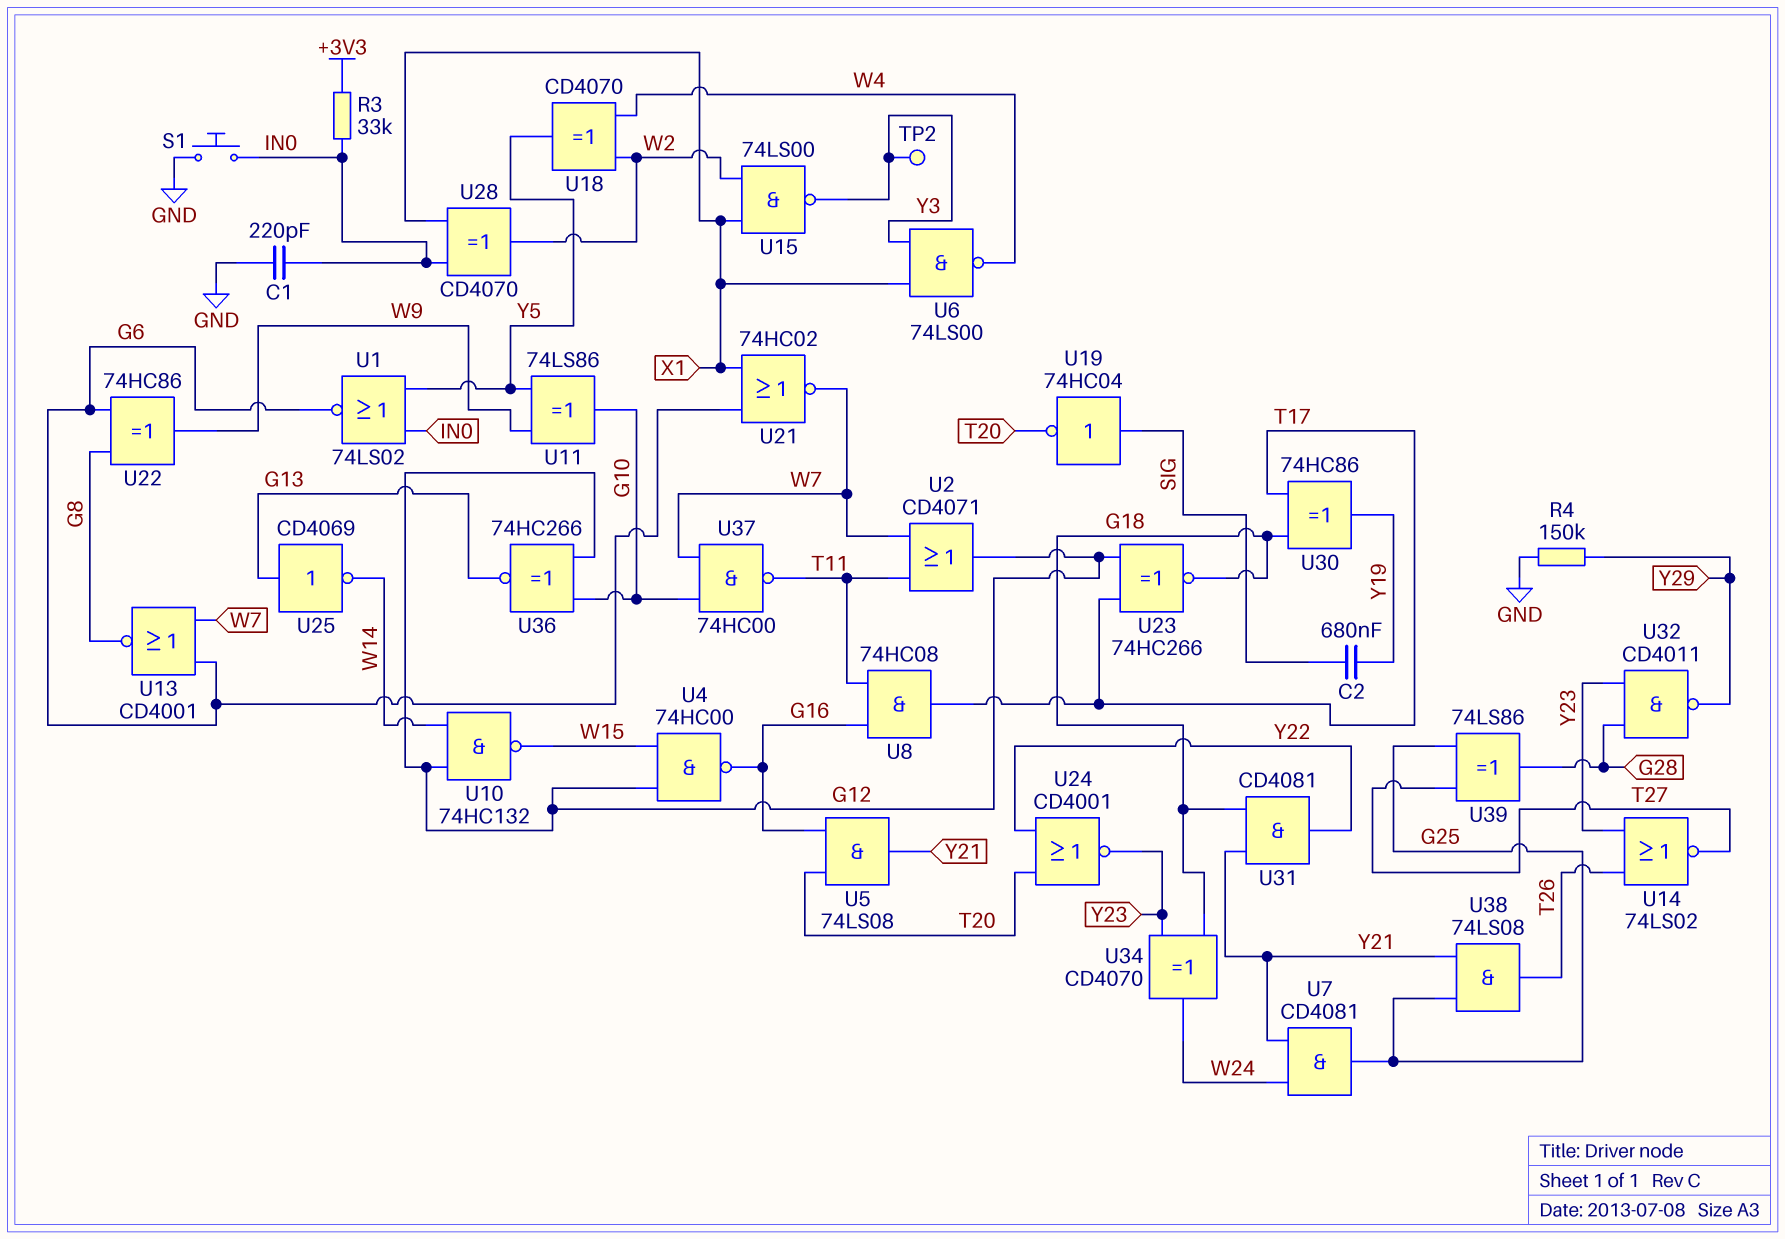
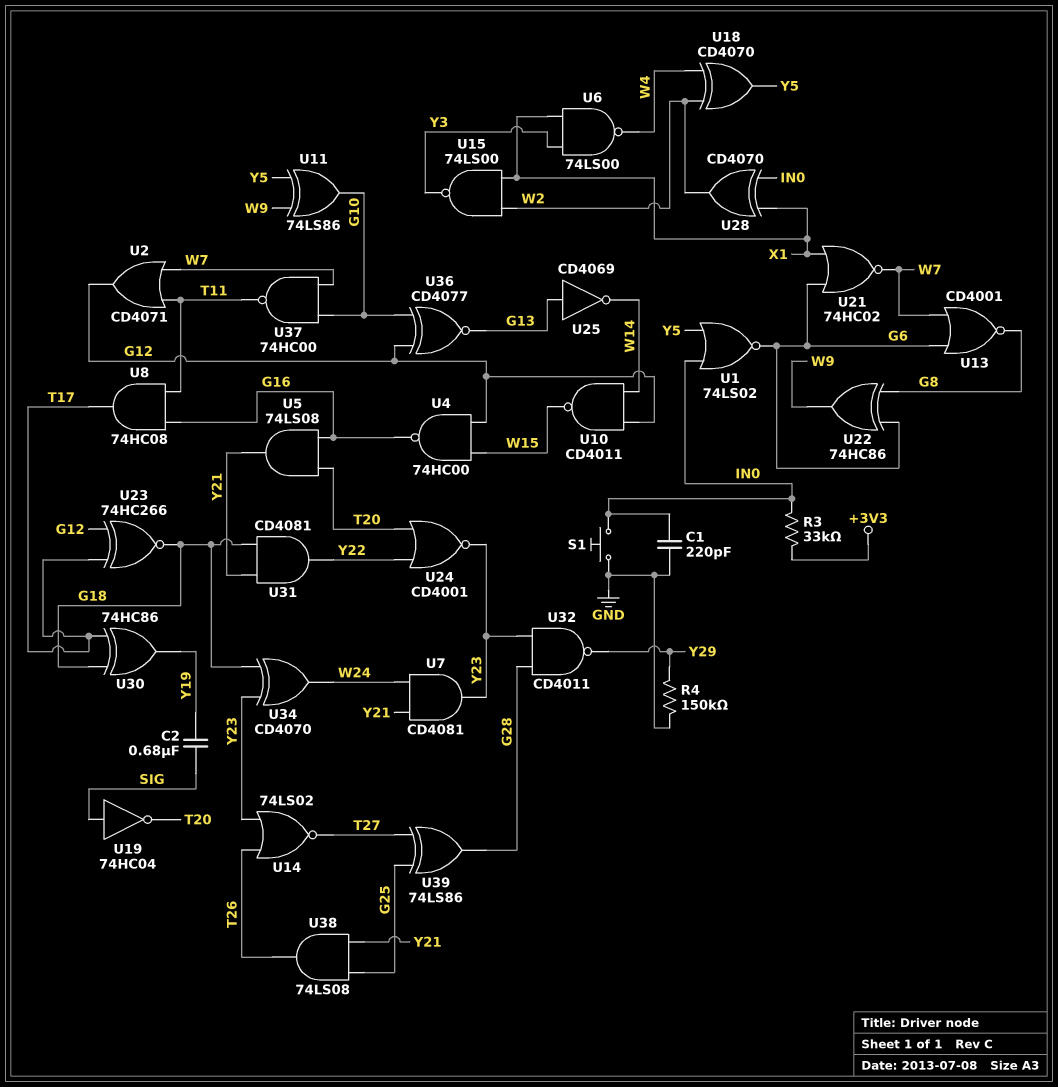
TP2: test point (Y3) -> none
U7: AND CD4081 (in W24, in Y21, out G25) -> AND CD4081 (in W24, in Y21, out Y23)
U10: NAND 74HC132 (in G12, in W14, out W15) -> NAND CD4011 (in G12, in W14, out W15)
U36: XNOR 74HC266 (in G10, in G12, out G13) -> XNOR CD4077 (in G10, in G12, out G13)

